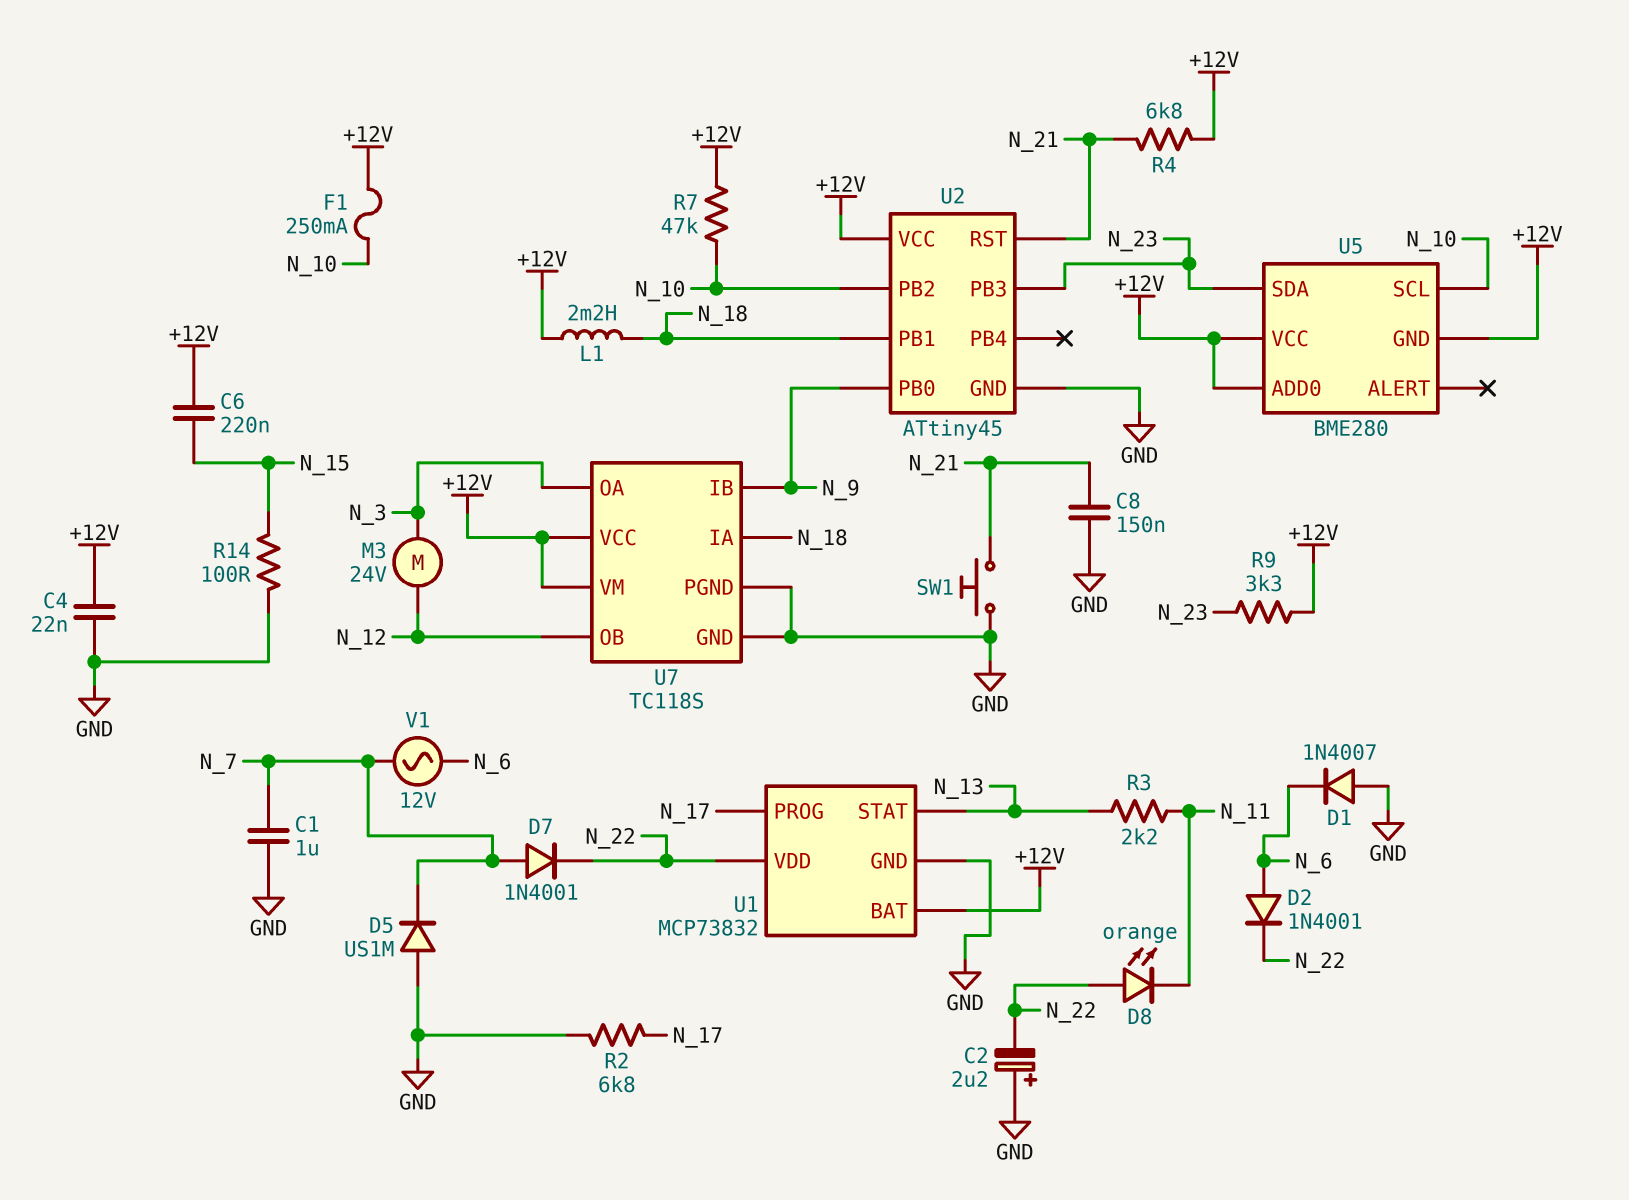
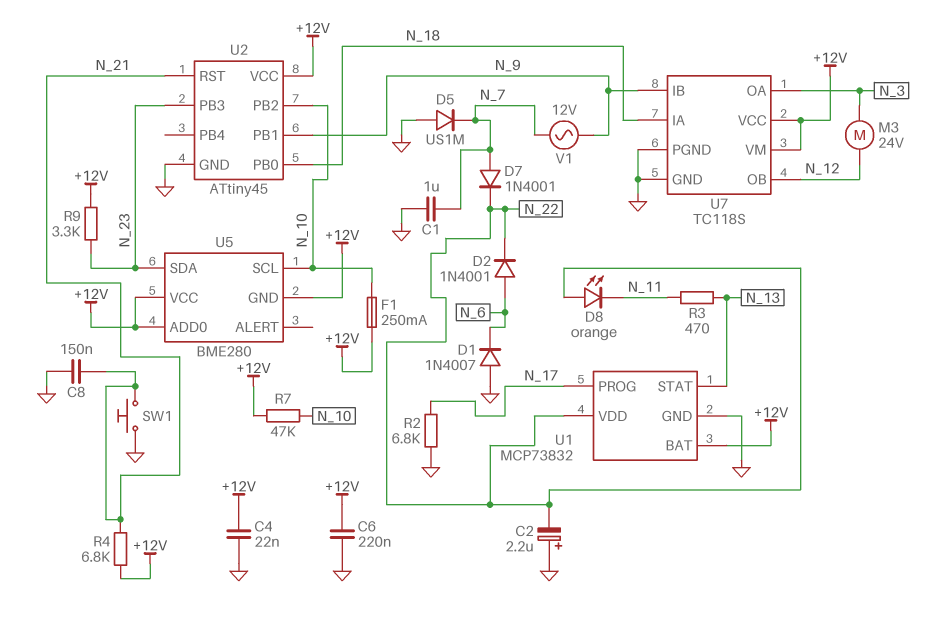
C6: 220nF (+12V, N_15) -> 220nF (+12V, GND)
L1: 2.2mH (+12V, N_18) -> none
R3: 2.2k (N_11, N_13) -> 470 (N_11, N_13)
R14: 100 (GND, N_15) -> none
U2 pin PB0: N_9 -> N_18
U2 pin PB1: N_18 -> N_9
V1: AC 12V (N_6, N_7) -> AC 12V (N_7, N_9)

